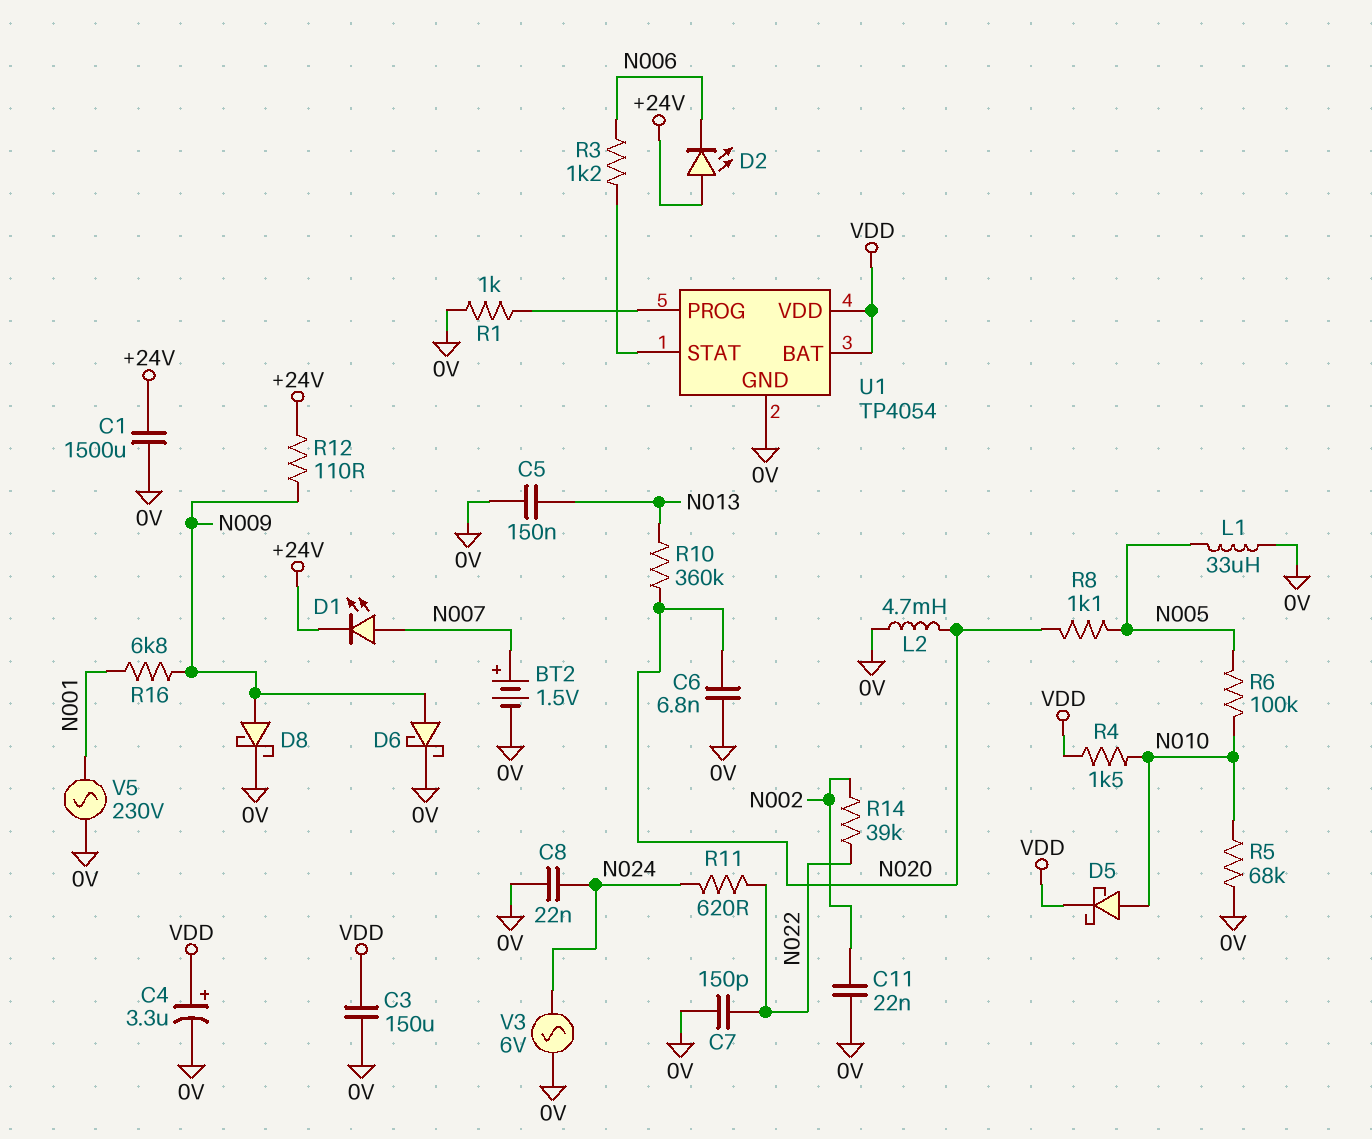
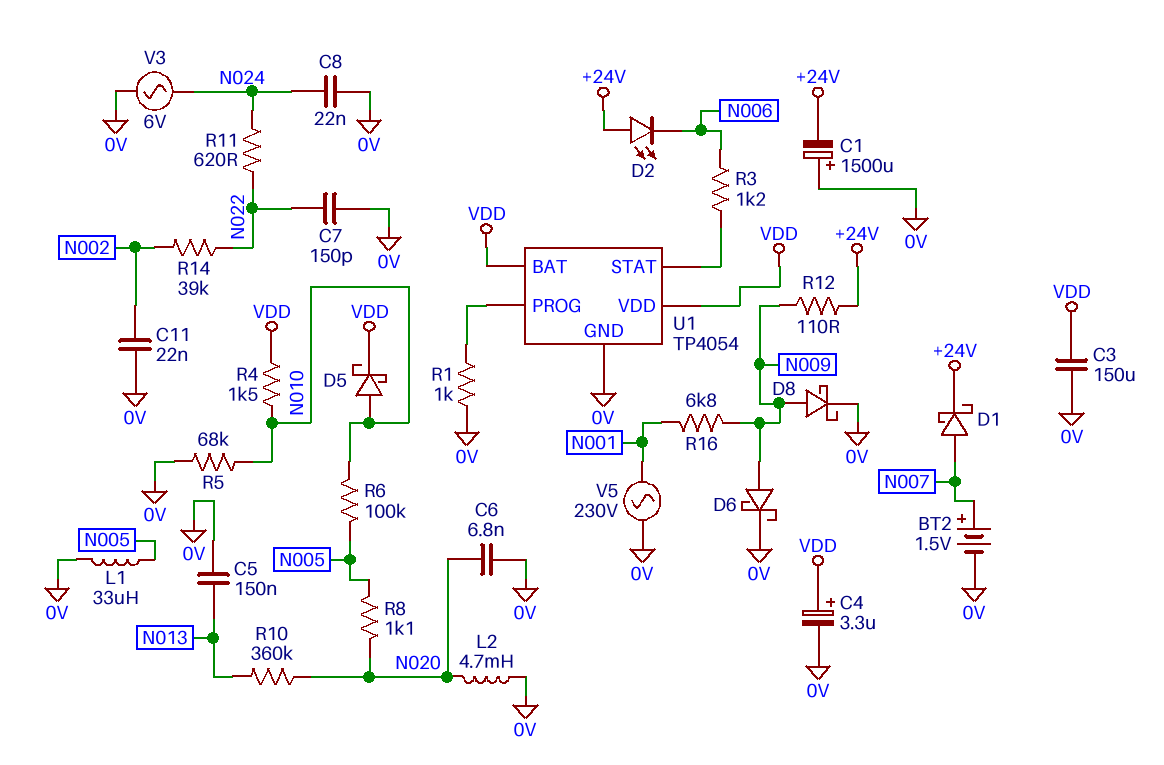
C1: 1500uF (+24V, 0V) -> 1500uF (plus 0V, minus +24V)
D1: LED (A N007, K +24V) -> schottky (A N007, K +24V)

